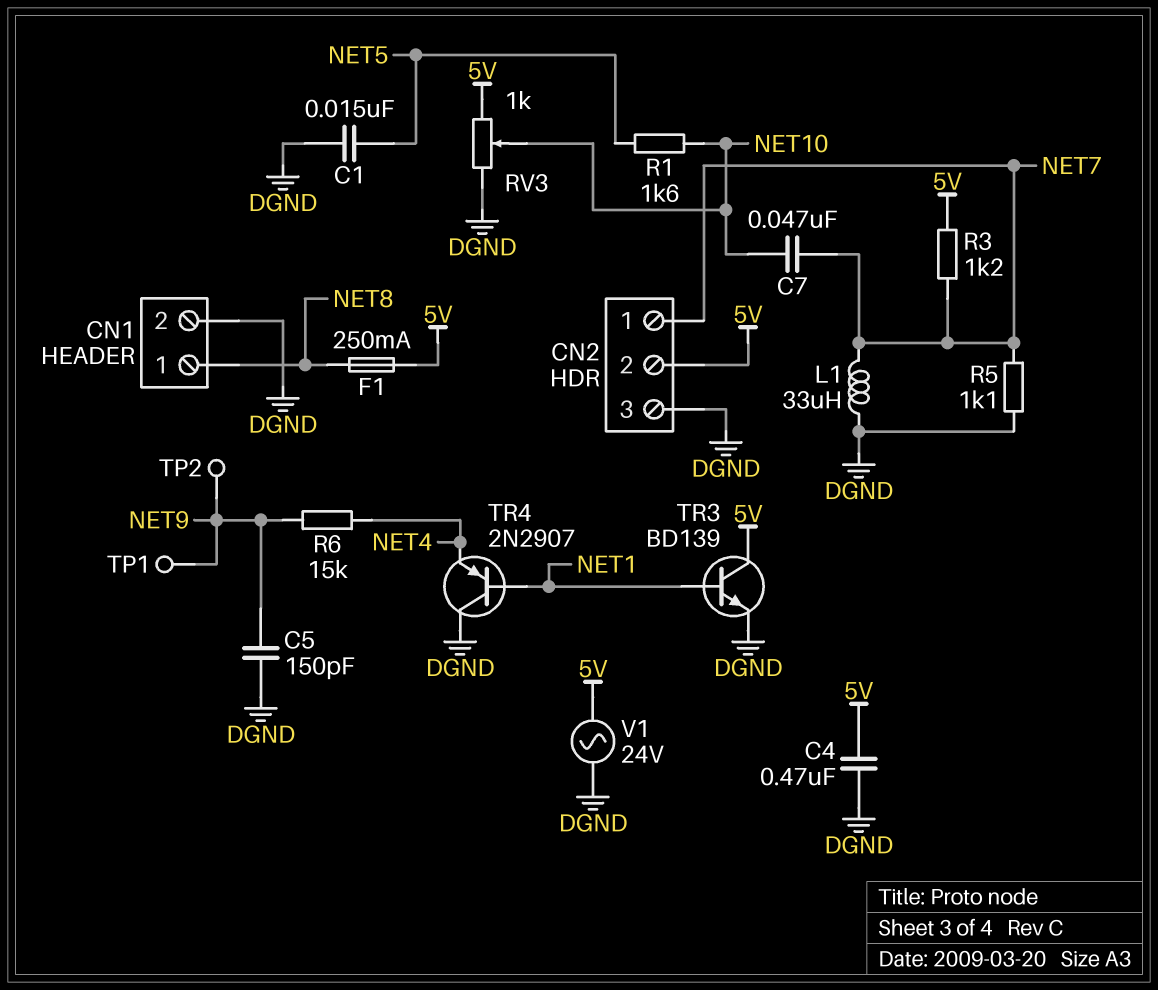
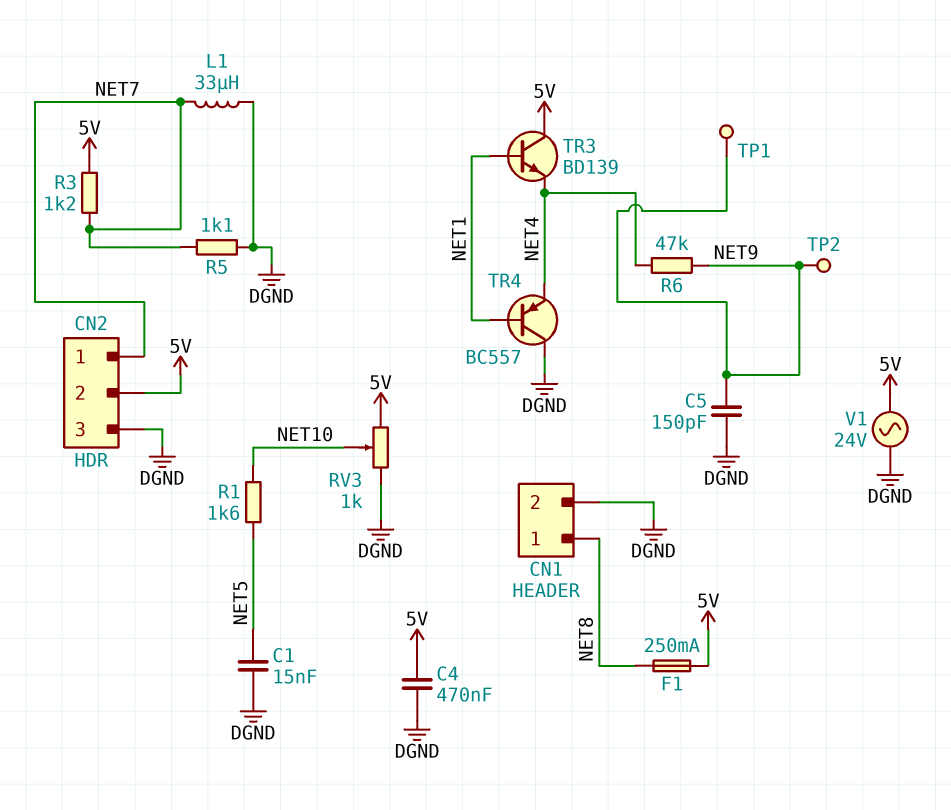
C7: 47nF (NET7, NET10) -> none
R6: 15k (NET4, NET9) -> 47k (NET4, NET9)
TR3: NPN BD139 (B NET1, C 5V, E DGND) -> NPN BD139 (B NET1, C 5V, E NET4)
TR4: PNP 2N2907 (B NET1, C DGND, E NET4) -> PNP BC557 (B NET1, C DGND, E NET4)

